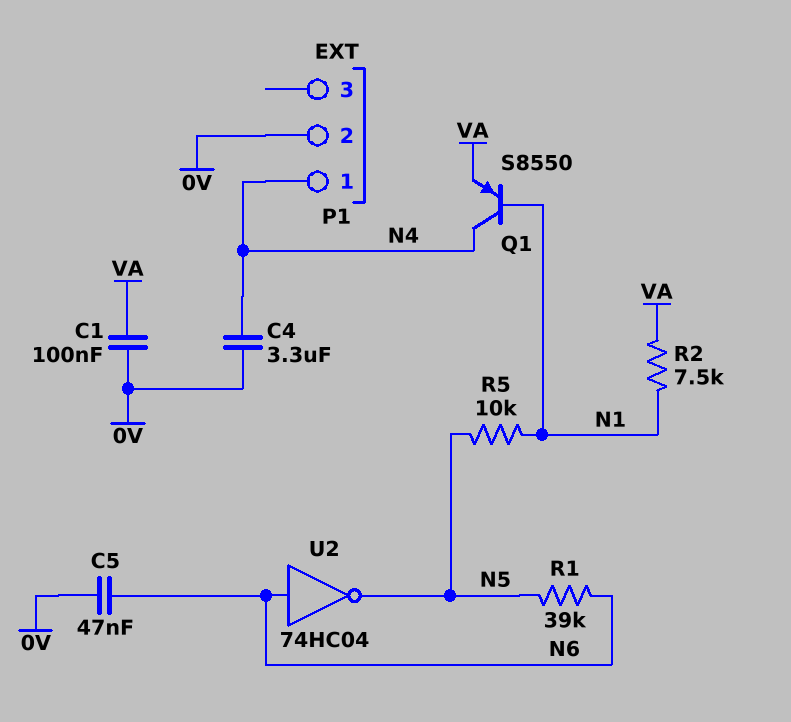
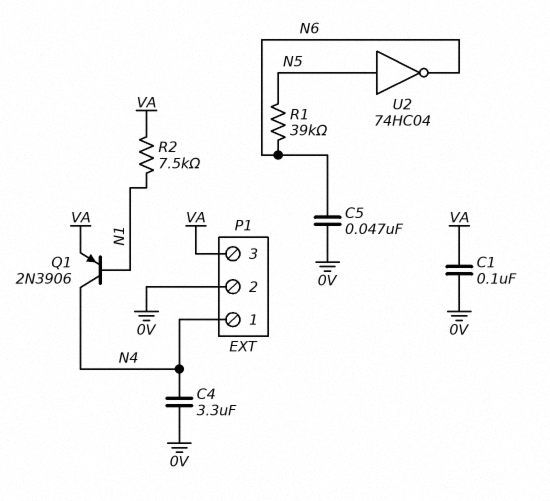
P1 pin 3: none -> VA
Q1: PNP S8550 (B N1, C N4, E VA) -> PNP 2N3906 (B N1, C N4, E VA)
R5: 10k (N1, N5) -> none
U2: NOT 74HC04 (in N6, out N5) -> NOT 74HC04 (in N5, out N6)

